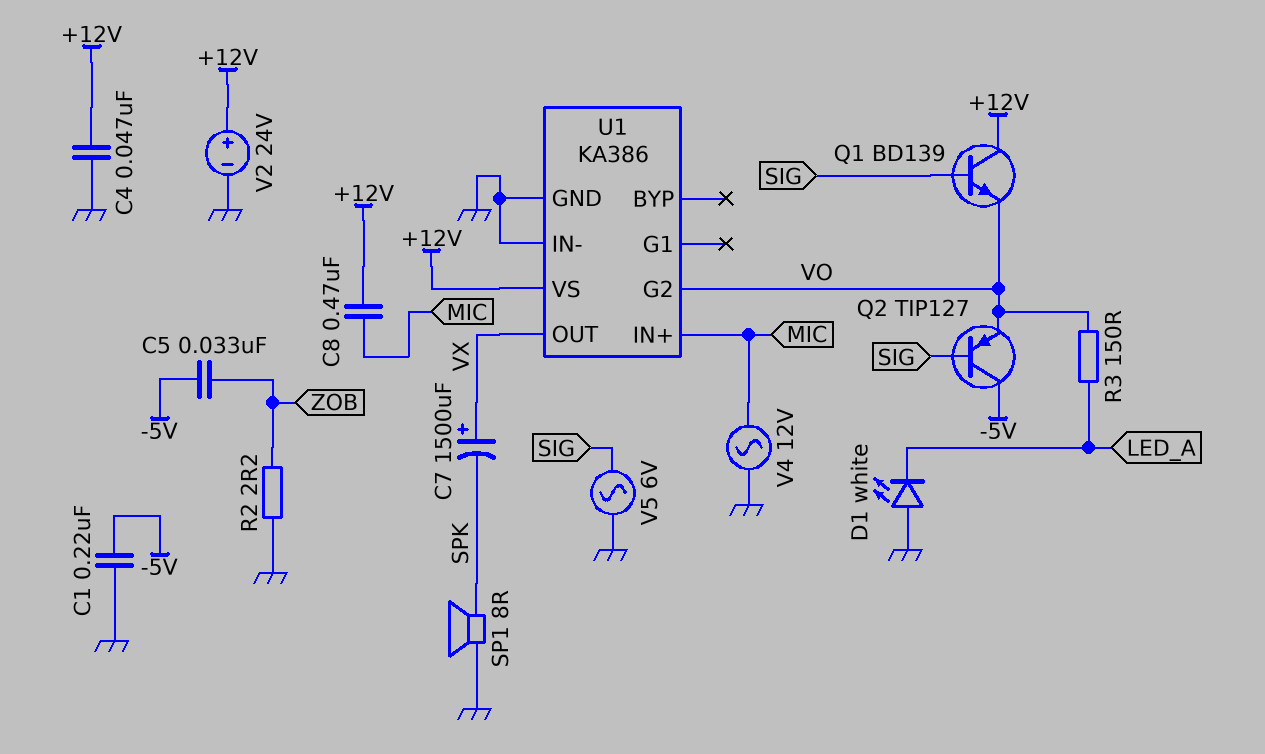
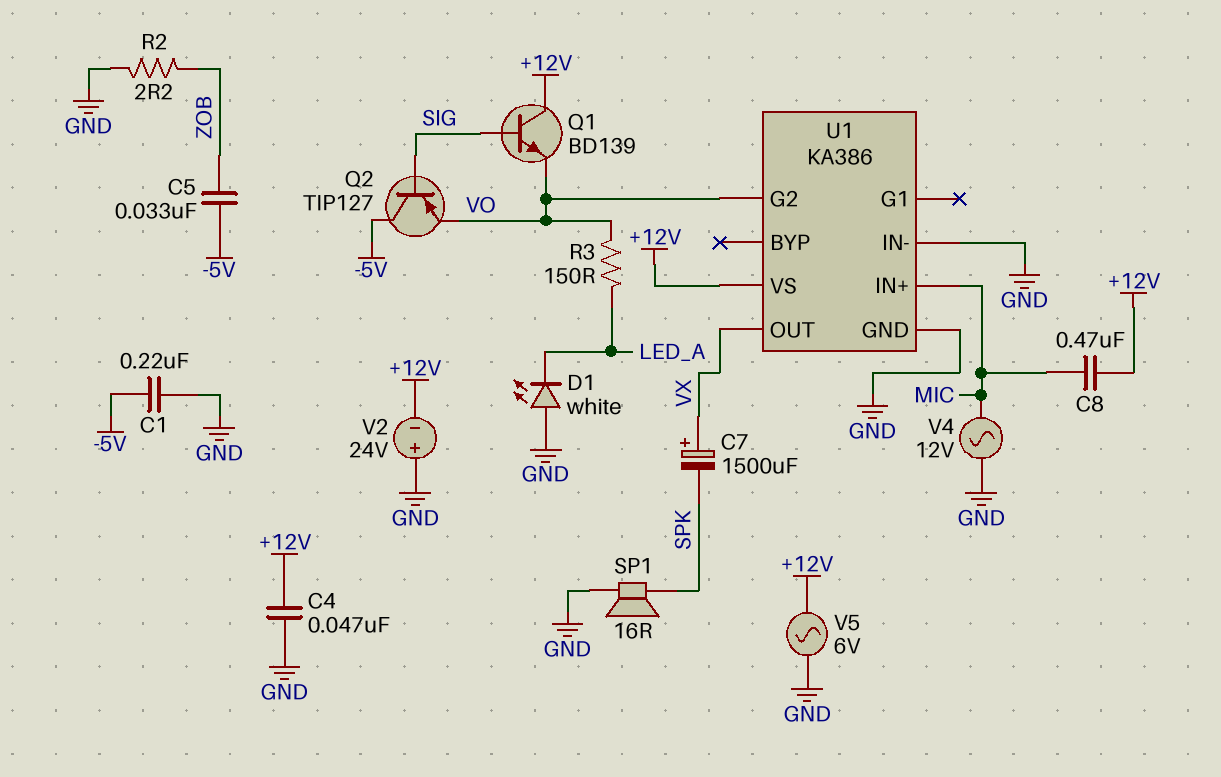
SP1: speaker 8R (GND, SPK) -> speaker 16R (GND, SPK)
V2: 24V (plus +12V, minus GND) -> 24V (plus GND, minus +12V)
V5: AC 6V (GND, SIG) -> AC 6V (+12V, GND)

